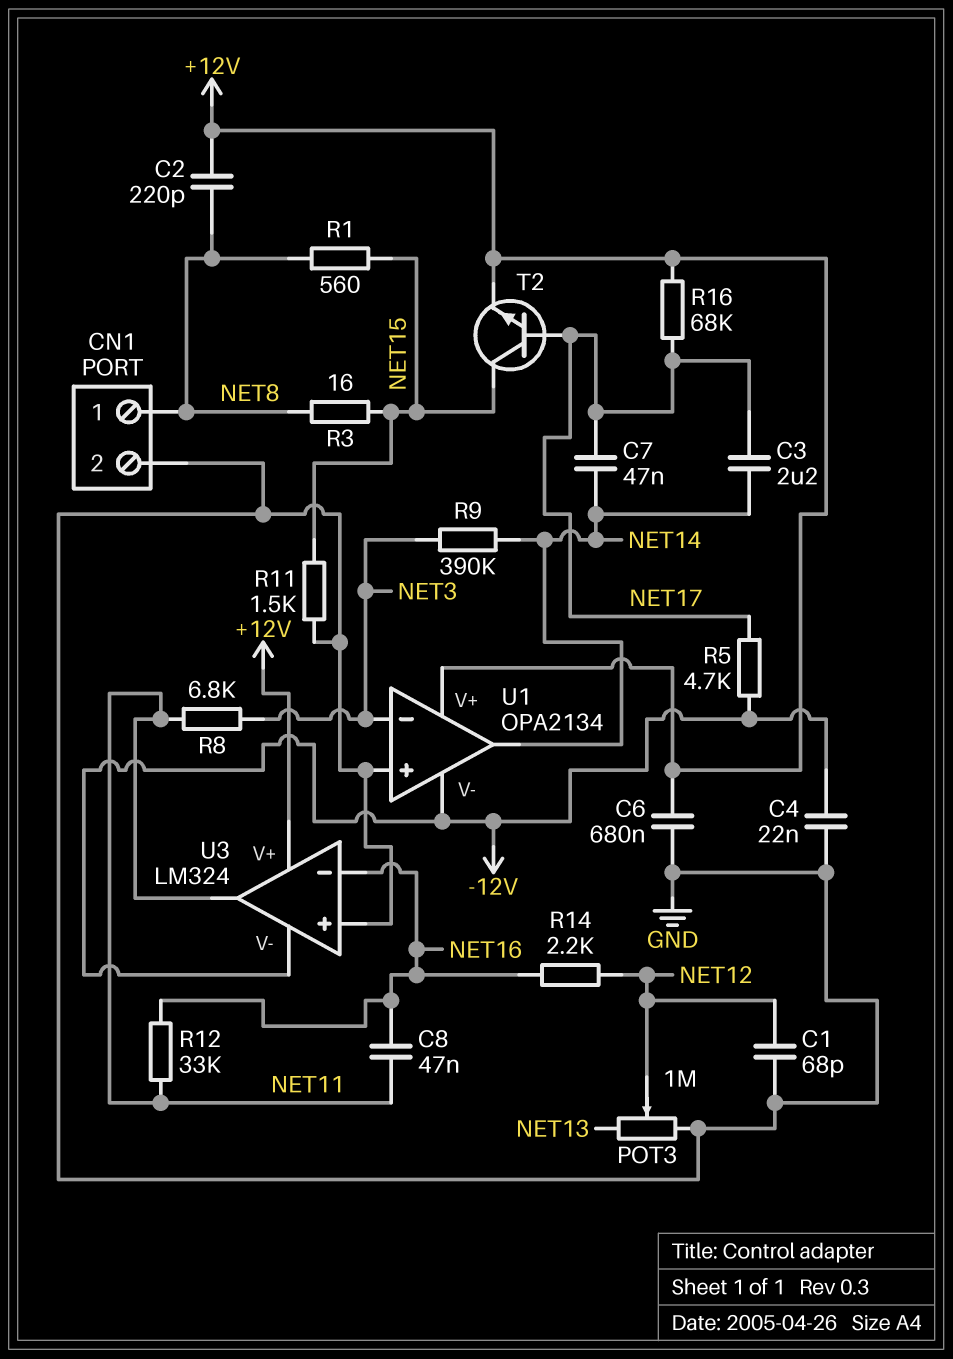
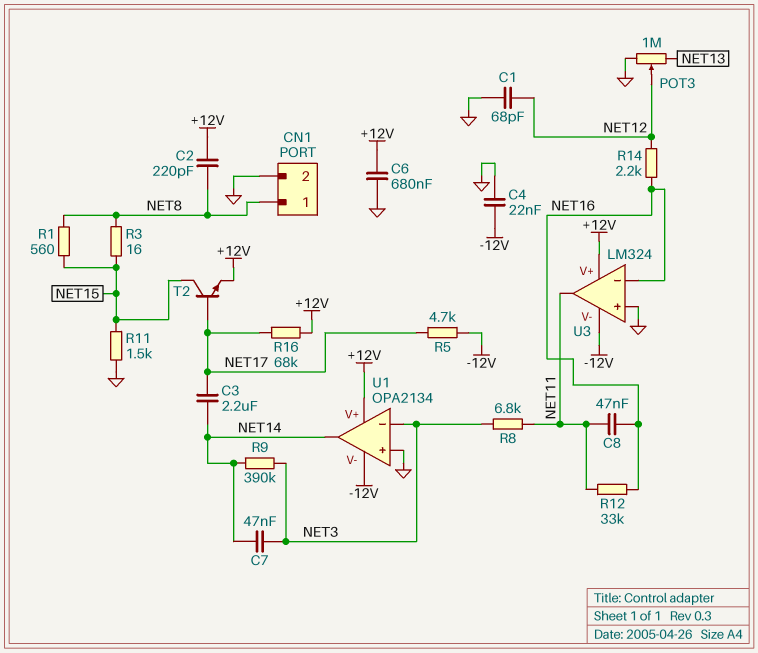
C7: 47nF (NET14, NET17) -> 47nF (NET3, NET14)

